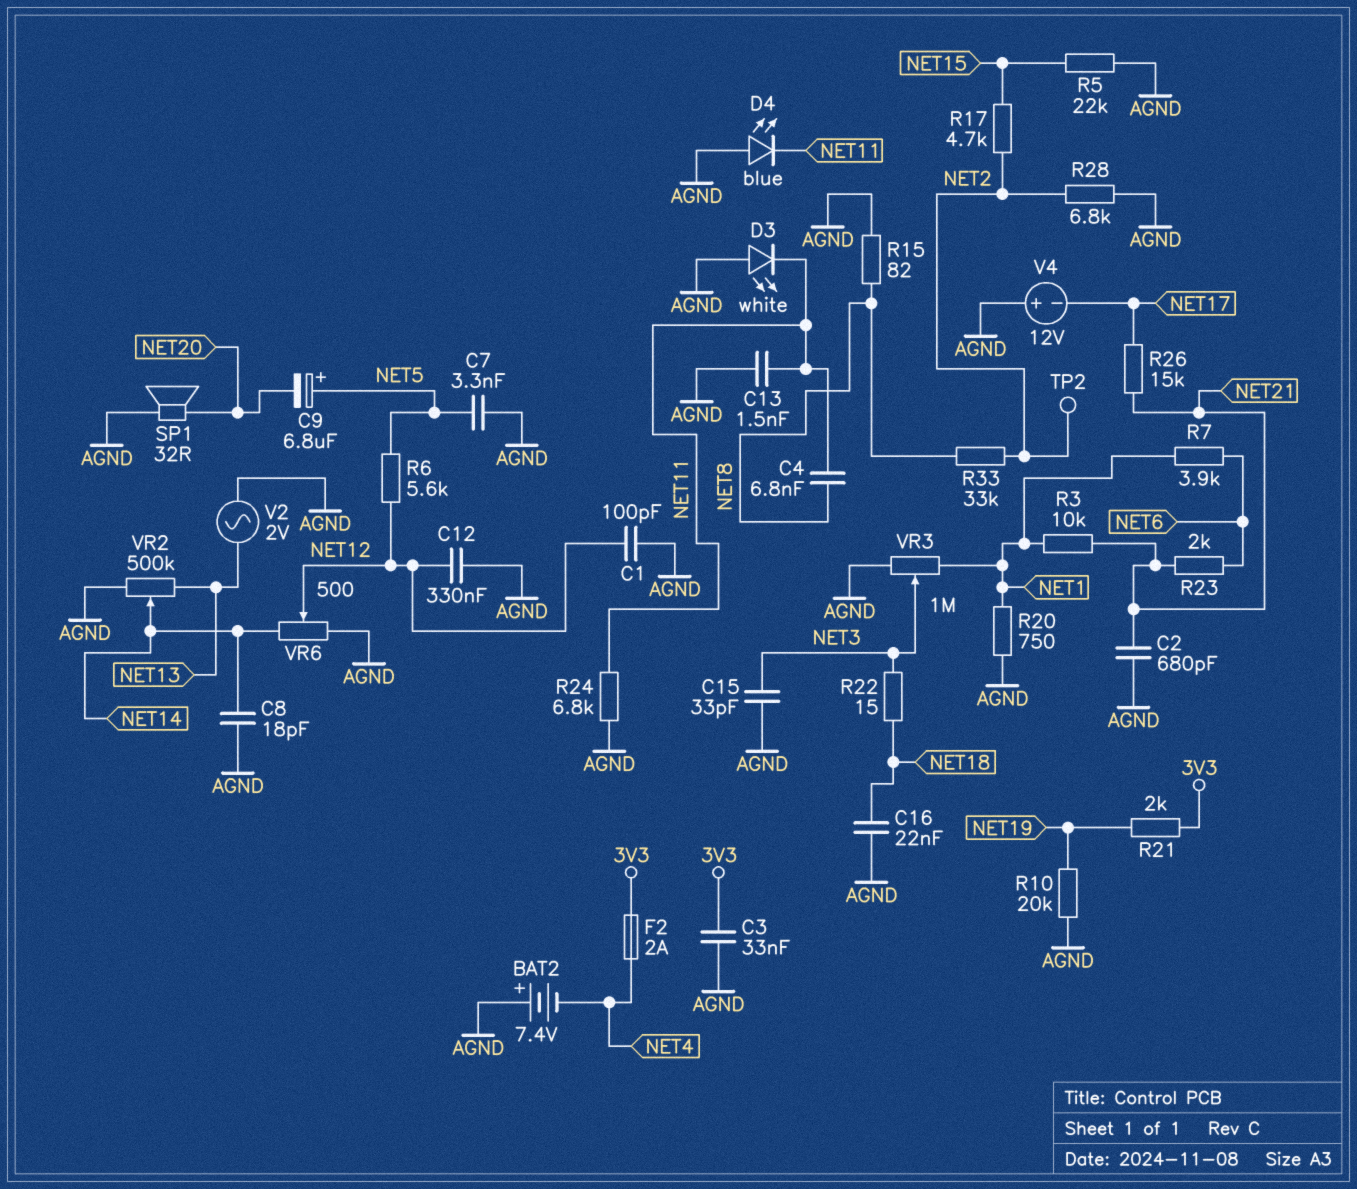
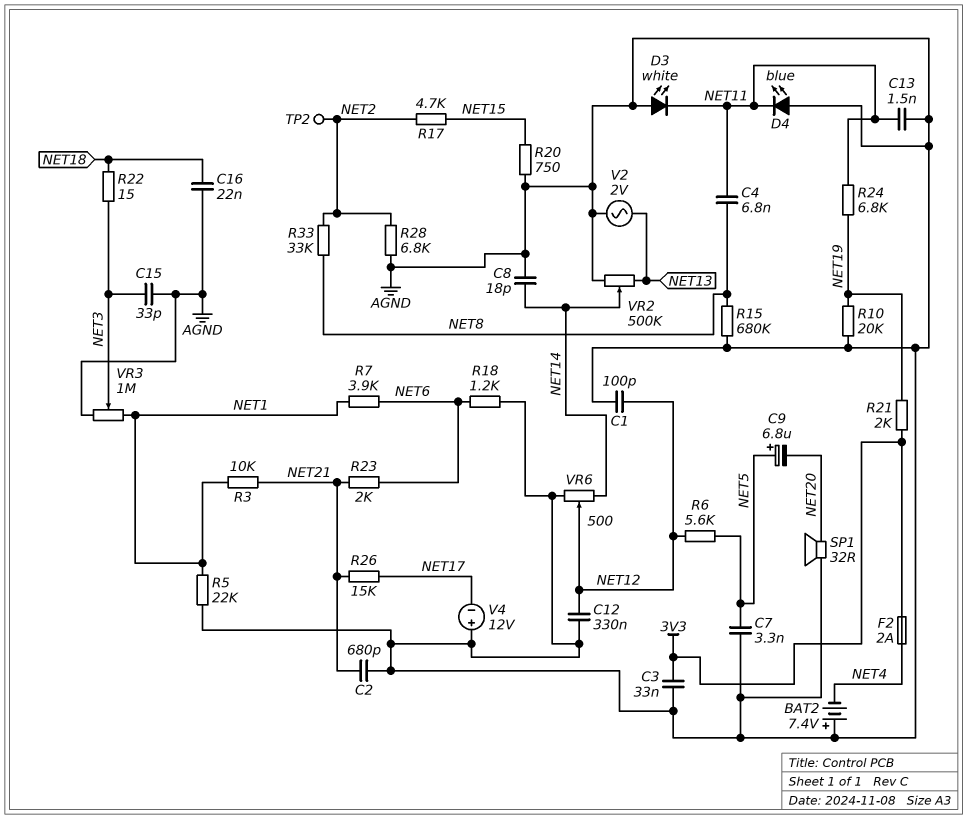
R5: 22k (AGND, NET15) -> 22k (AGND, NET1)
R15: 82 (AGND, NET8) -> 680k (AGND, NET8)
R18: none -> 1.2k (AGND, NET6)
R20: 750 (AGND, NET1) -> 750 (AGND, NET15)
R24: 6.8k (AGND, NET11) -> 6.8k (NET11, NET19)

